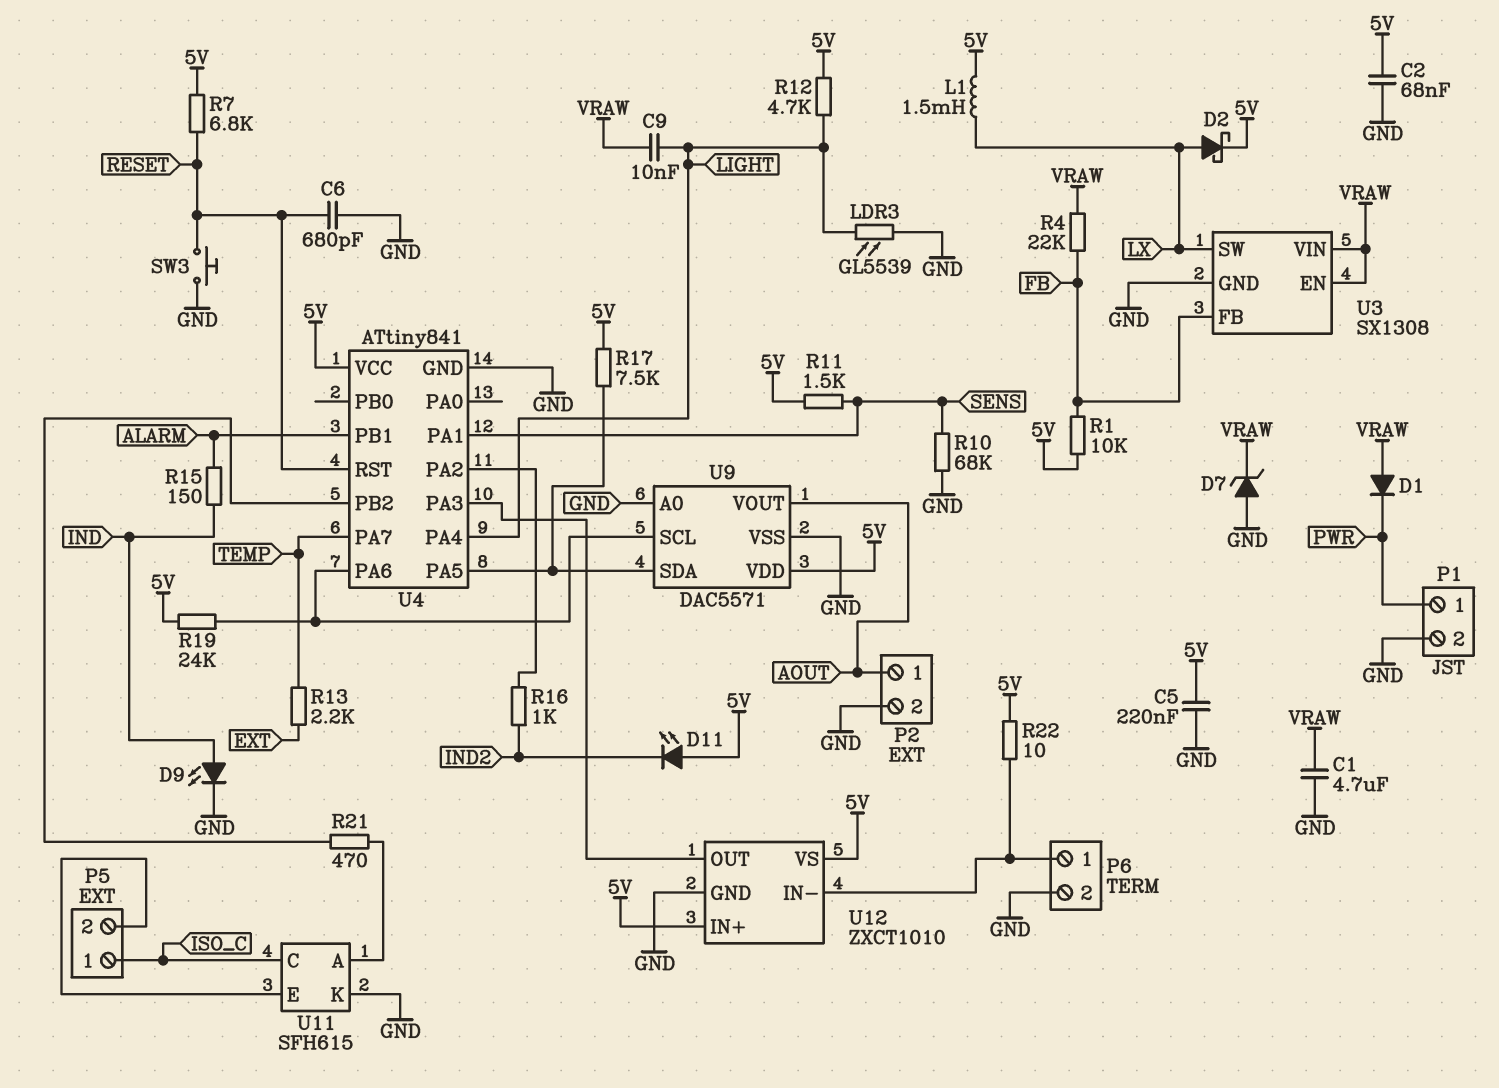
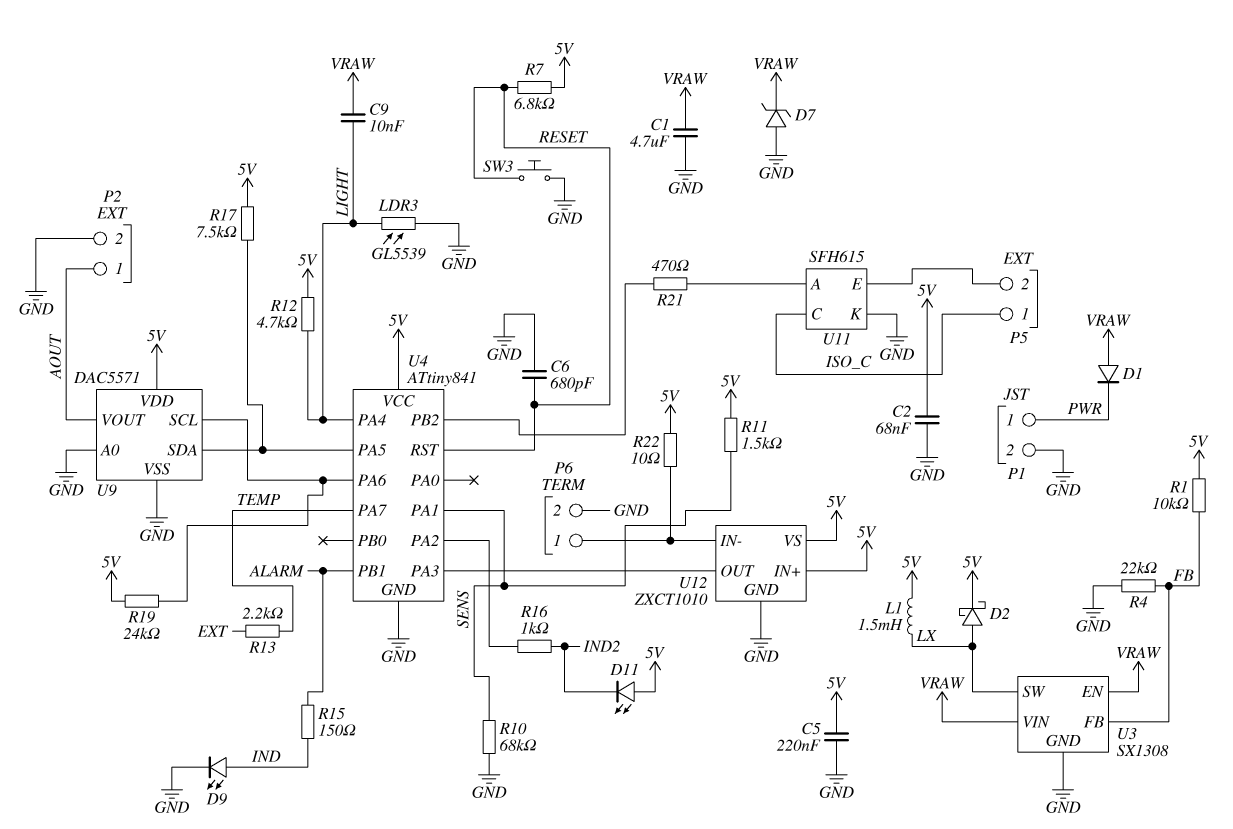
R4: 22k (FB, VRAW) -> 22k (FB, GND)

